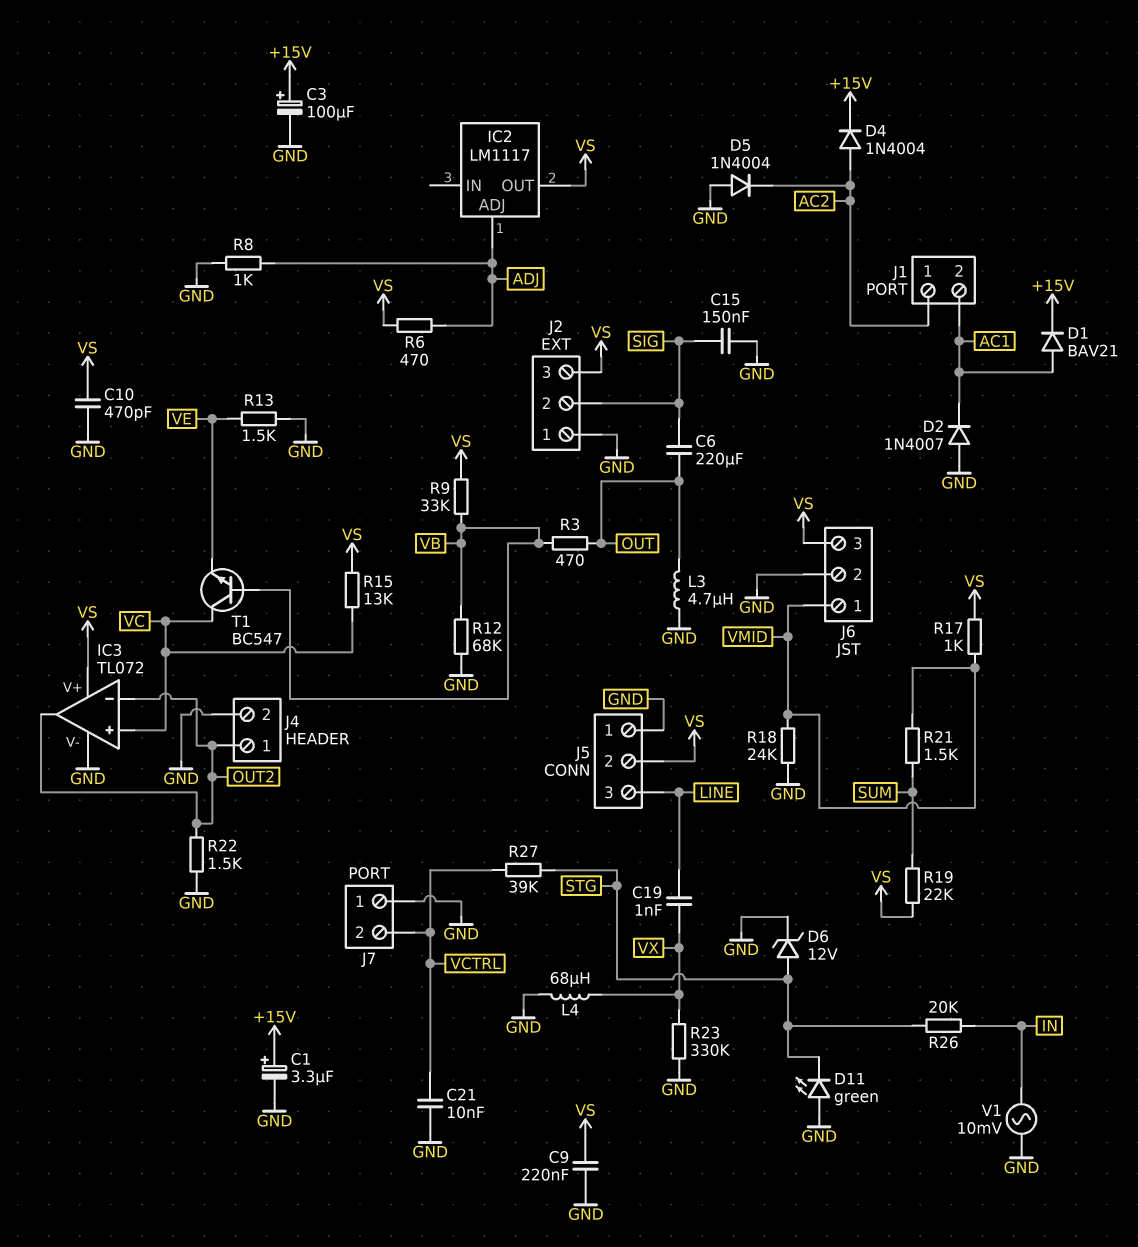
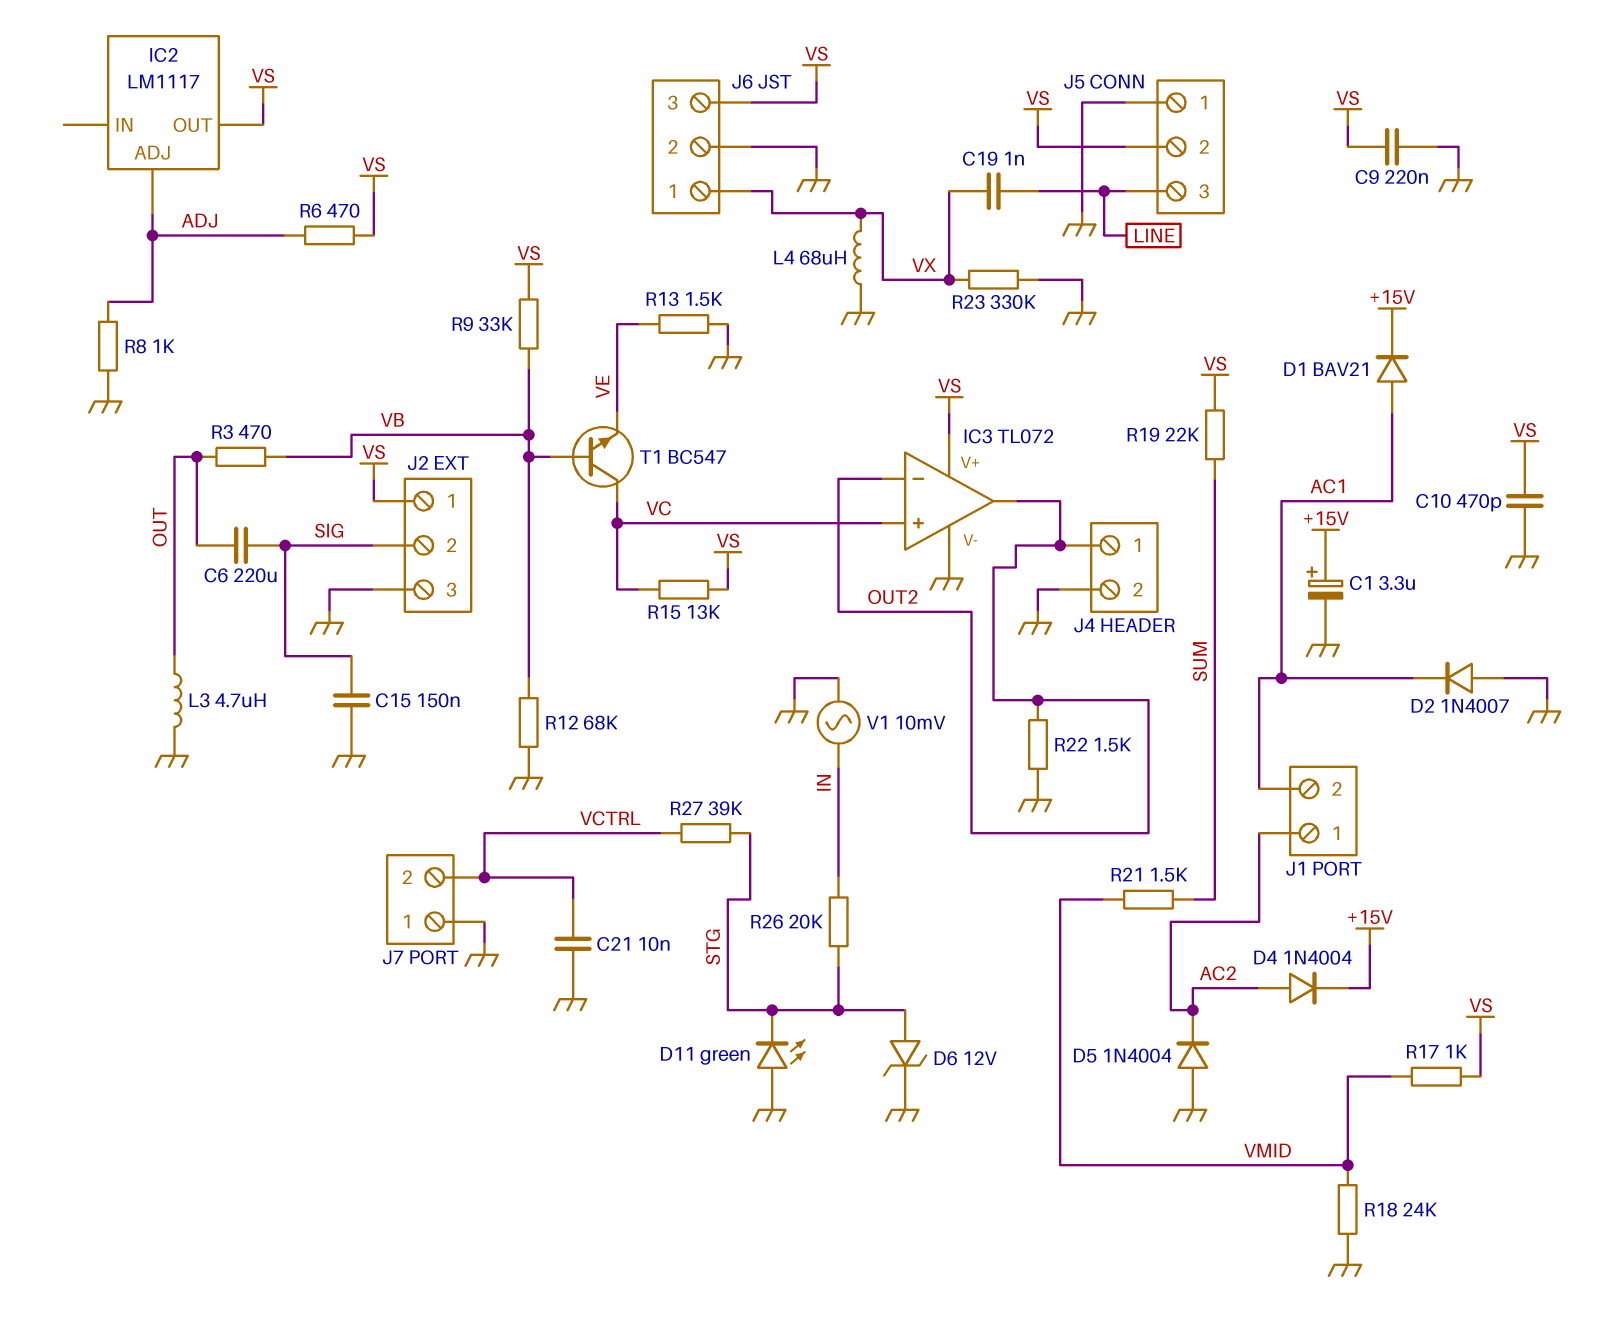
C3: 100uF (plus +15V, minus GND) -> none
J2 pin 1: GND -> VS
J2 pin 3: VS -> GND
J6 pin 1: VMID -> VX

